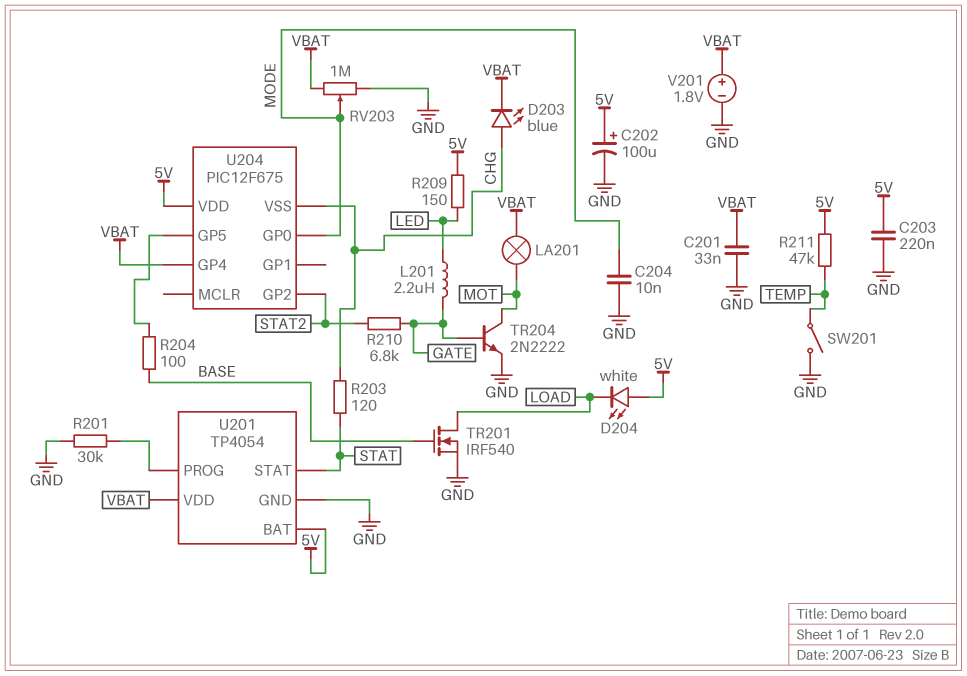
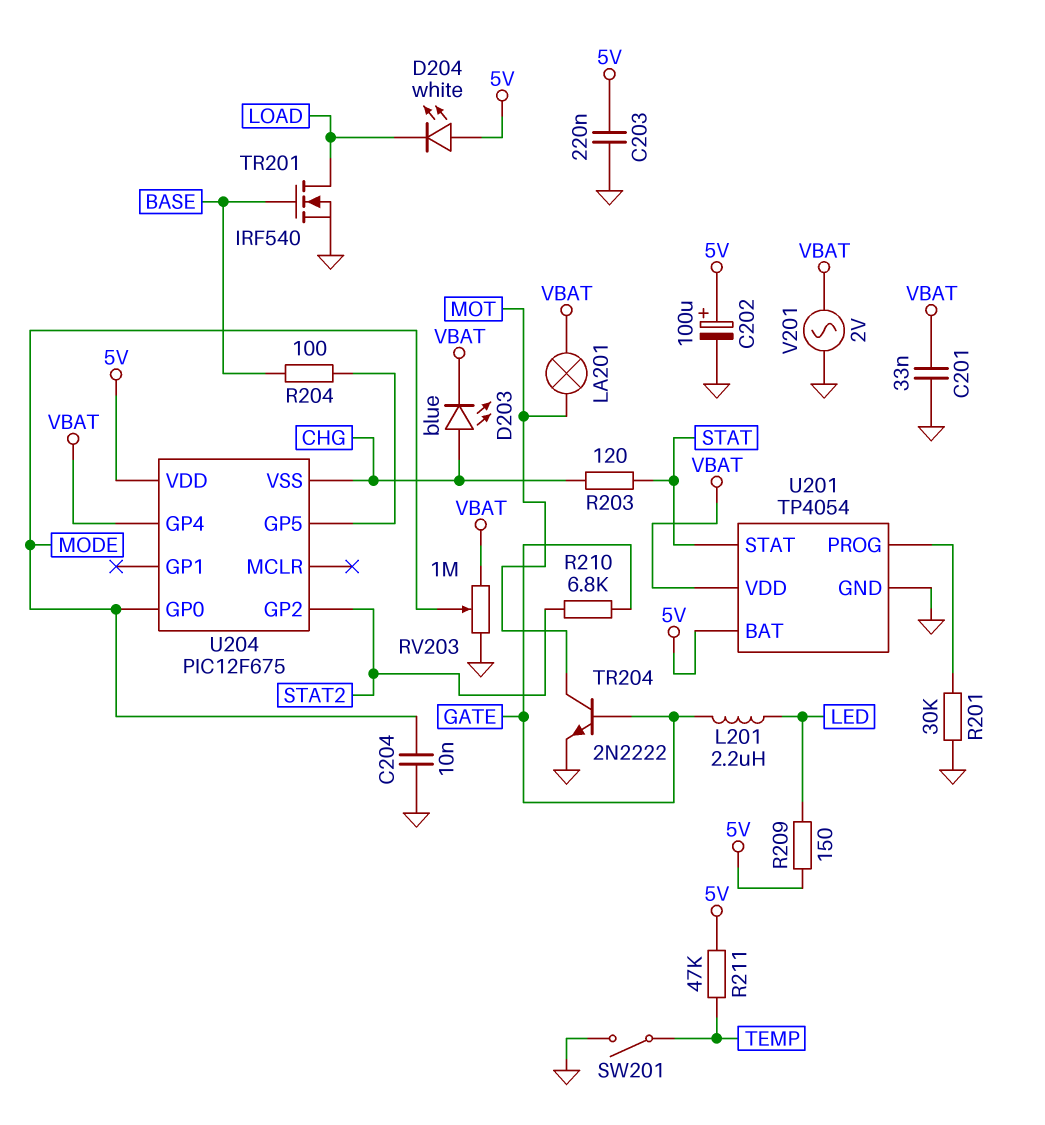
V201: 1.8V (plus VBAT, minus GND) -> AC 2V (GND, VBAT)

